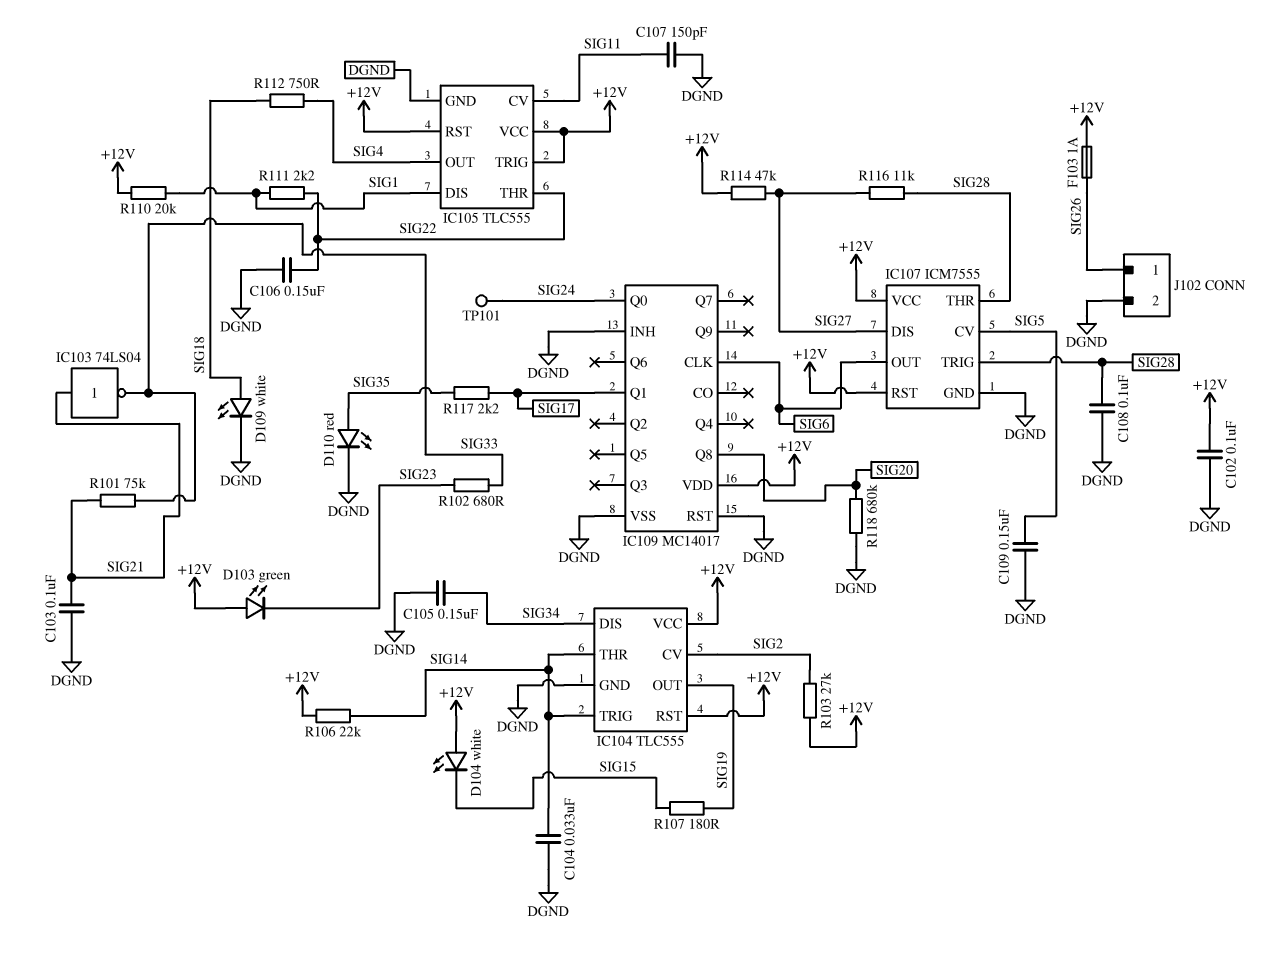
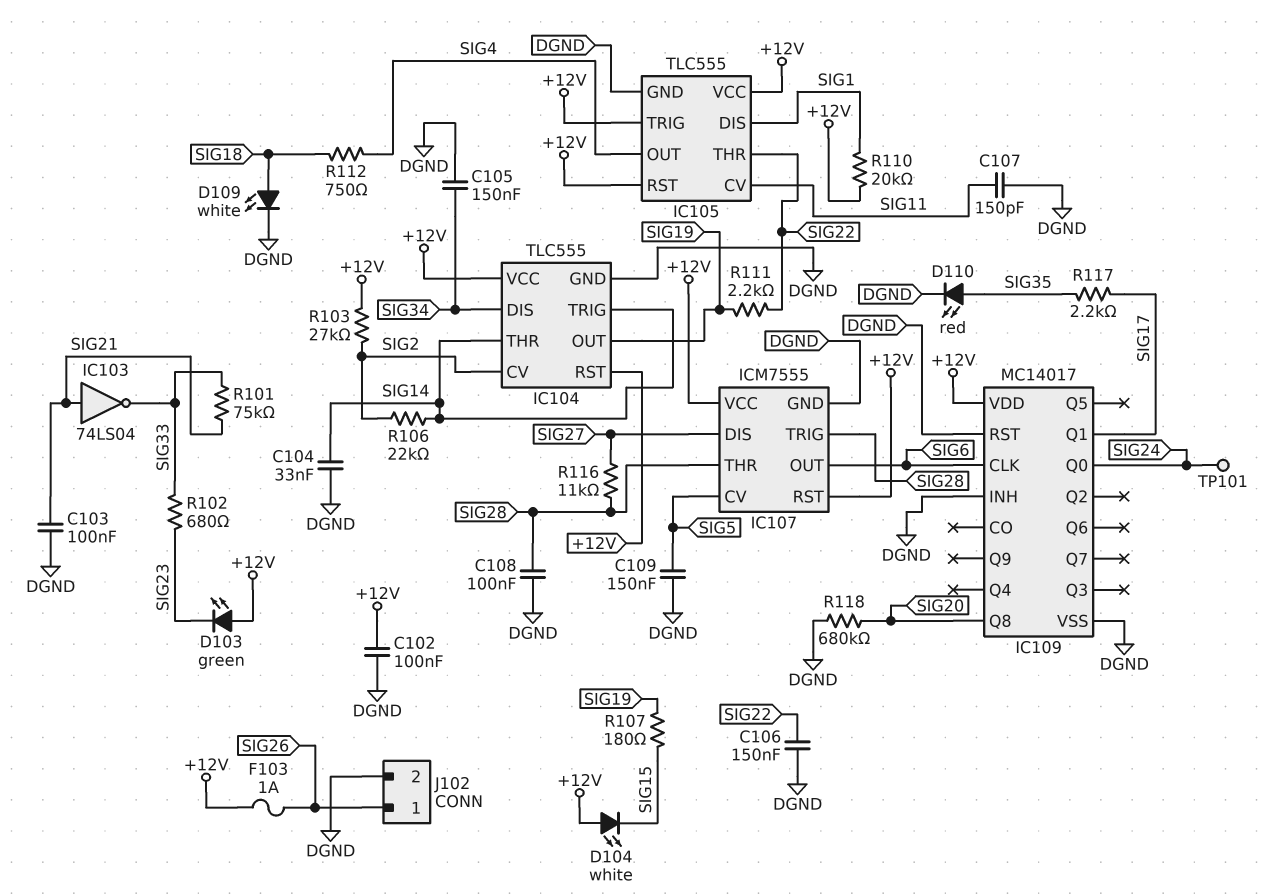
R106: 22k (+12V, SIG14) -> 22k (SIG2, SIG14)
R111: 2.2k (SIG1, SIG22) -> 2.2k (SIG19, SIG22)
R114: 47k (+12V, SIG27) -> none

